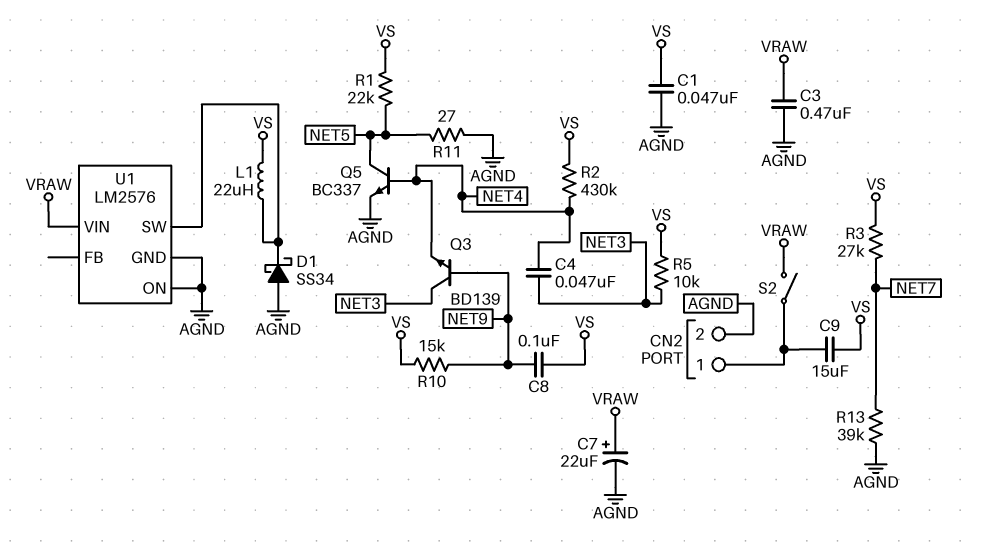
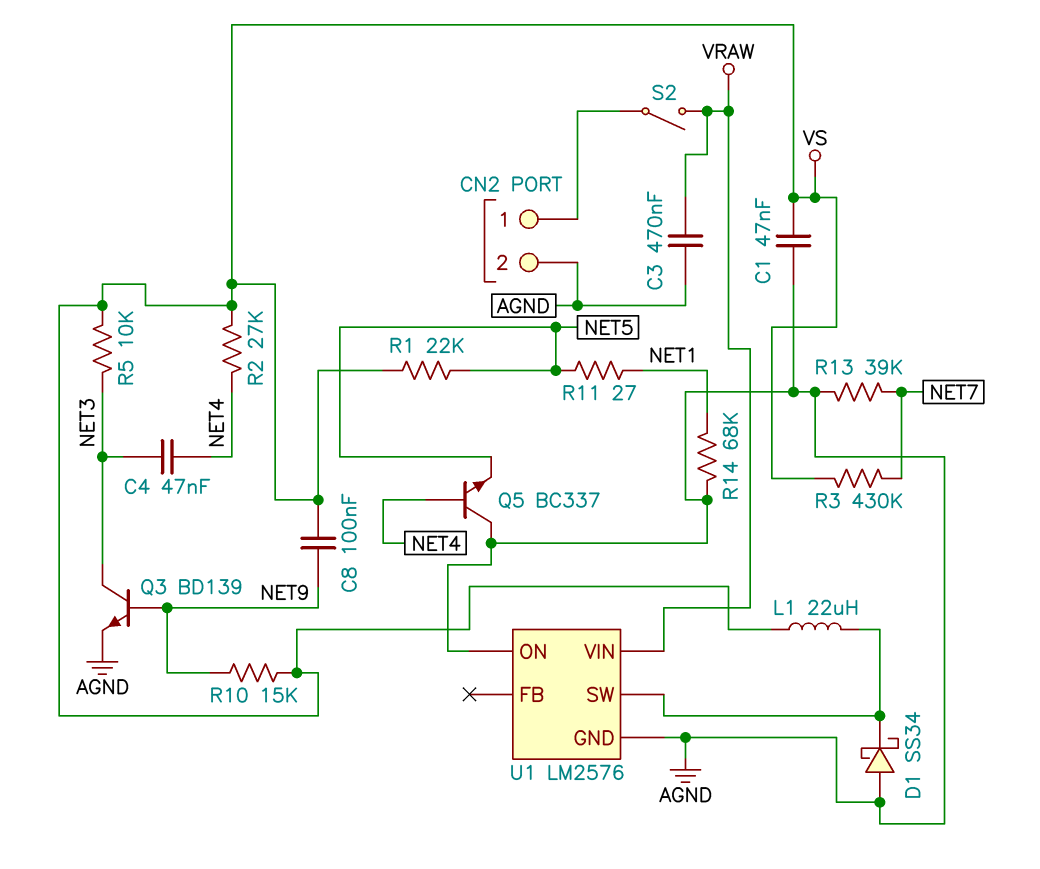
C7: 22uF (plus VRAW, minus AGND) -> none
C9: 15uF (CN2/1, VS) -> none
Q3: NPN BD139 (B NET9, C NET3, E NET4) -> NPN BD139 (B NET9, C NET3, E AGND)
Q5: NPN BC337 (B NET4, C NET5, E AGND) -> NPN BC337 (B NET4, C AGND, E NET5)
R2: 430k (NET4, VS) -> 27k (NET4, VS)
R3: 27k (NET7, VS) -> 430k (NET7, VS)
R11: 27 (AGND, NET5) -> 27 (NET1, NET5)
R14: none -> 68k (AGND, NET1)

